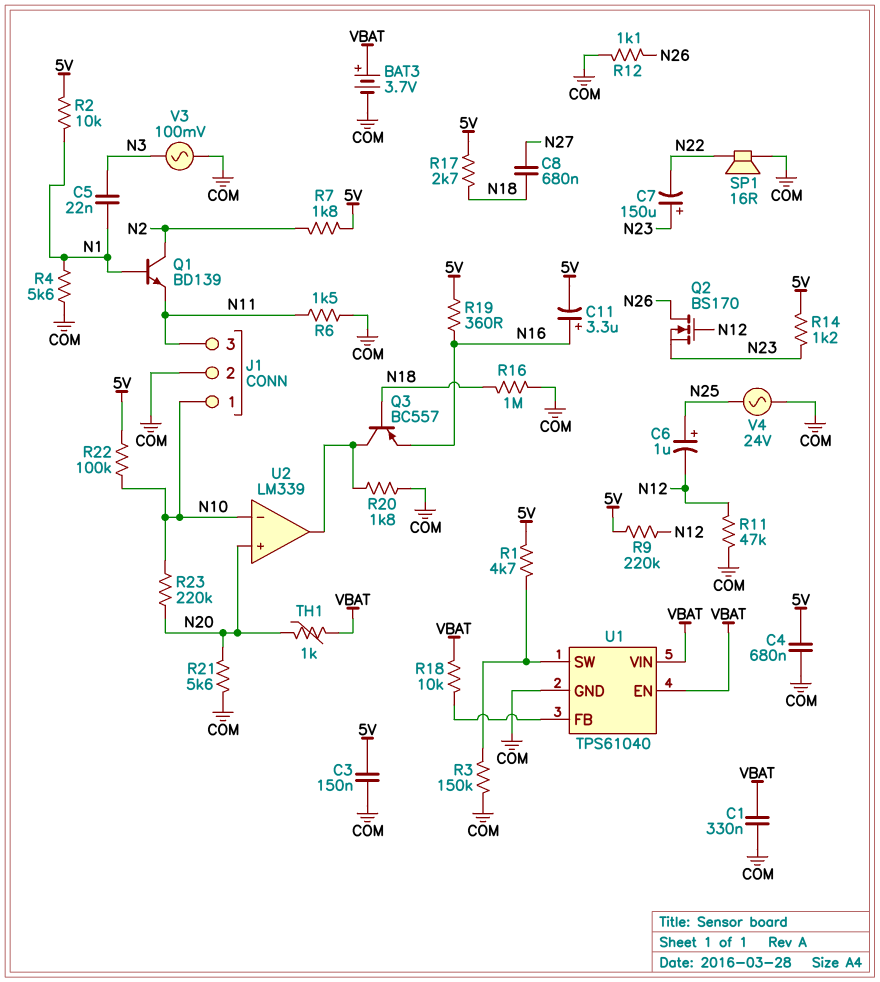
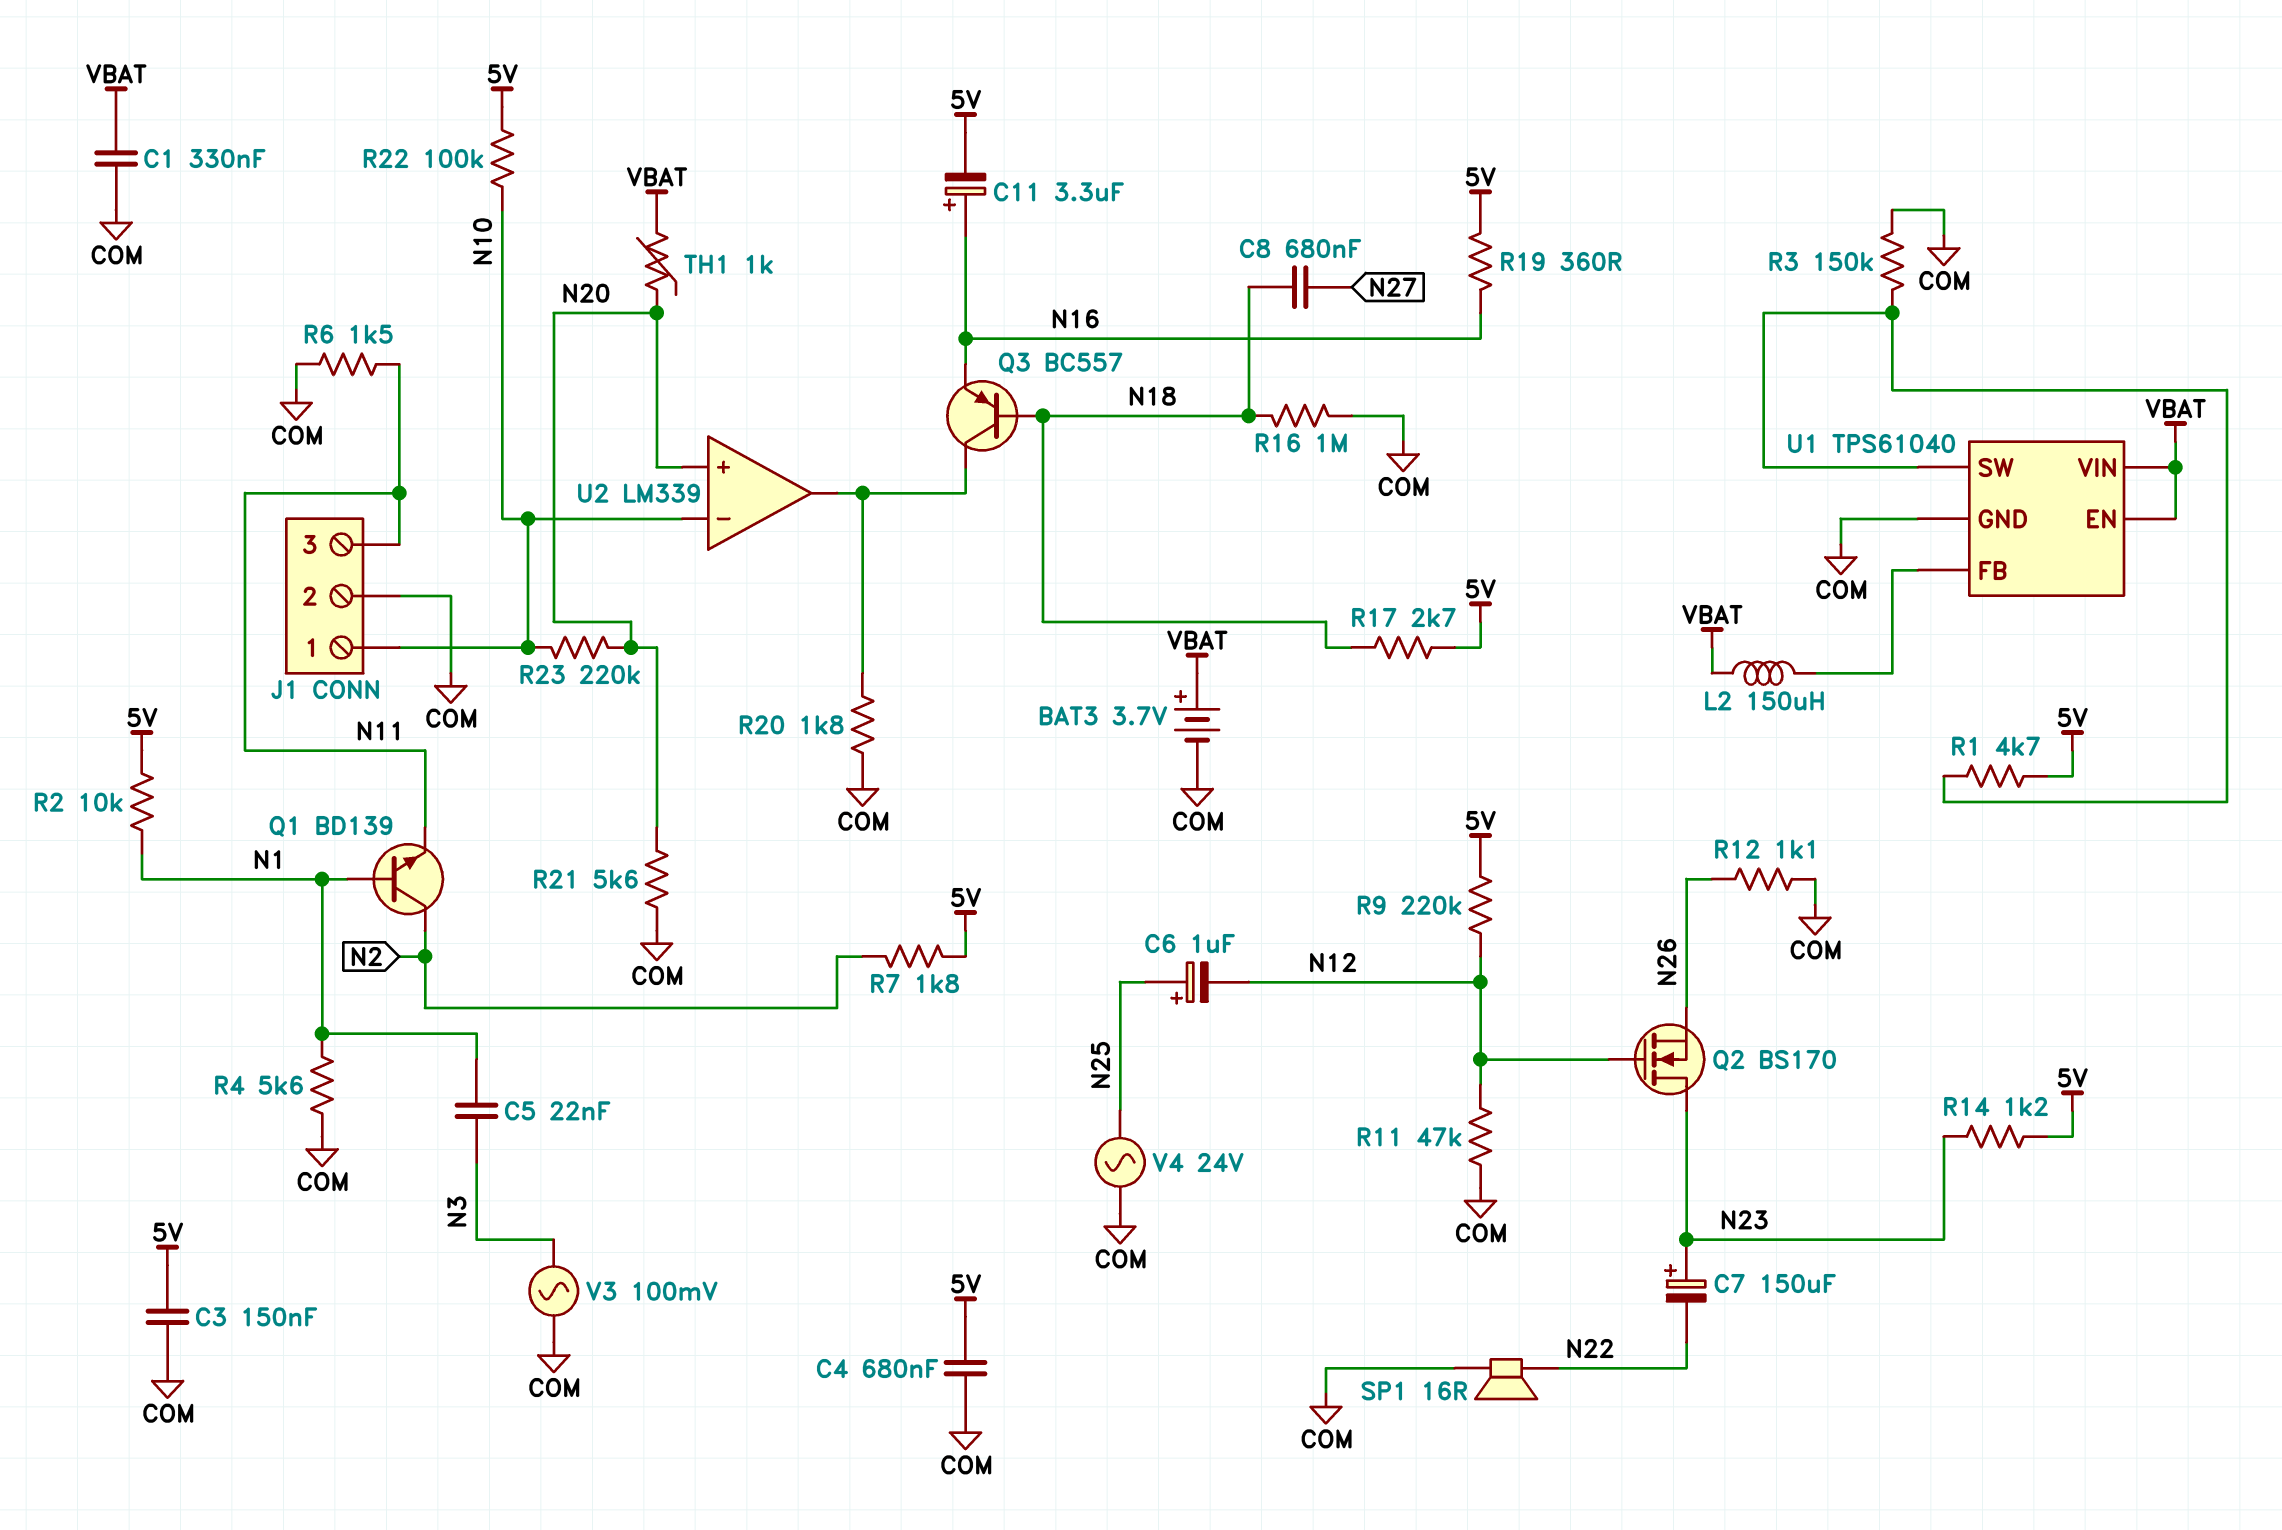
L2: none -> 150uH (U1/FB, VBAT)
Q2: NMOS BS170 (G N12, D N26, S N23) -> NMOS BS170 (G N12, D N23, S N26)
R18: 10k (U1/FB, VBAT) -> none

